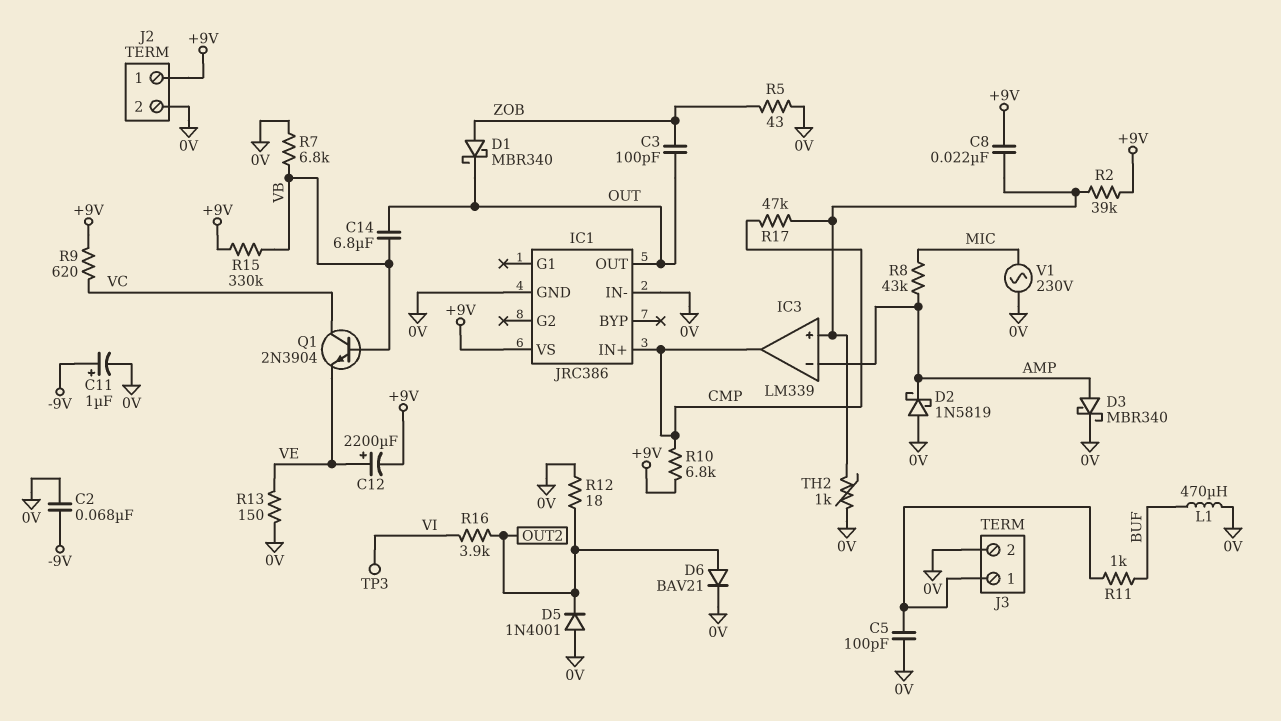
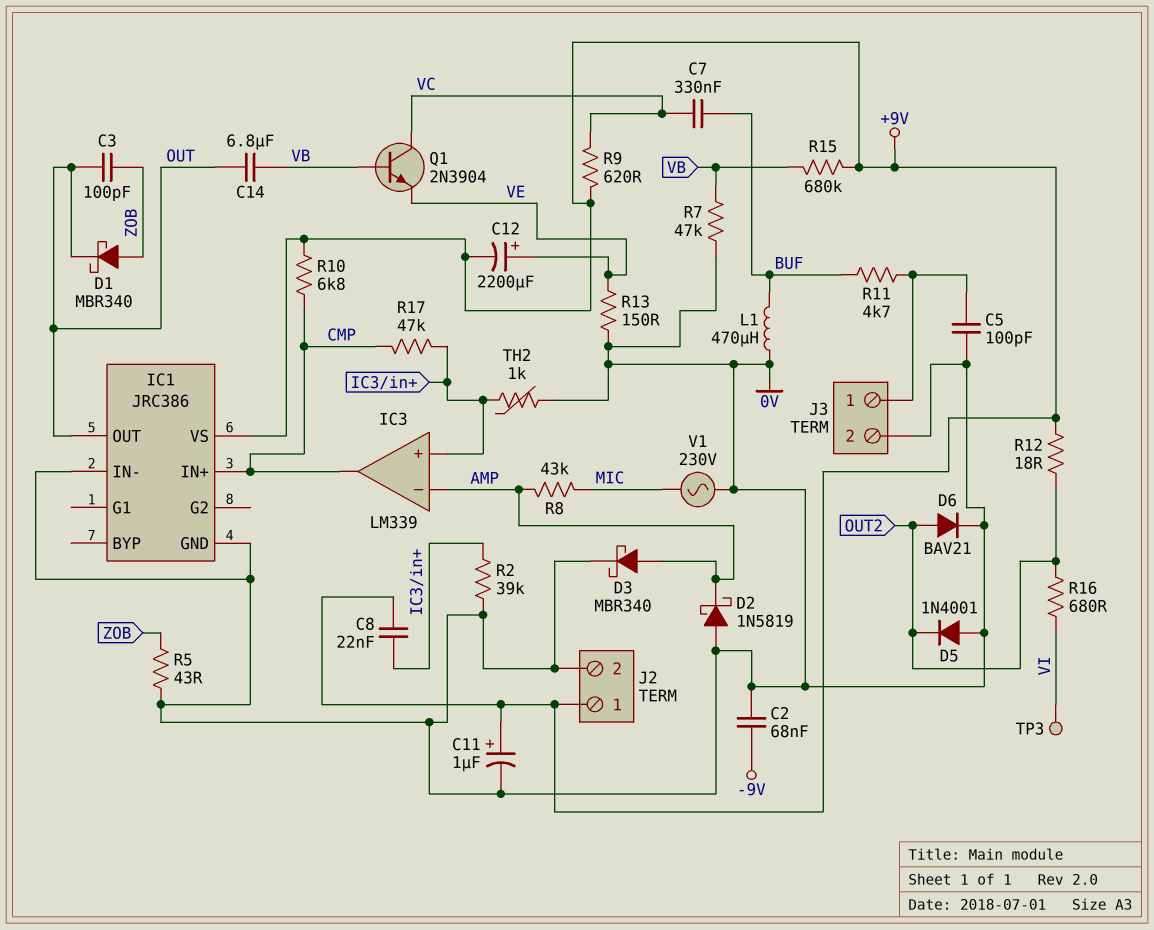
C7: none -> 330nF (BUF, VC)
C11: 1uF (plus -9V, minus 0V) -> 1uF (plus +9V, minus 0V)
R2: 39k (+9V, IC3/in+) -> 39k (0V, IC3/in+)
R7: 6.8k (0V, VB) -> 47k (0V, VB)
R11: 1k (BUF, J3/1) -> 4.7k (BUF, J3/1)
R12: 18 (0V, OUT2) -> 18 (+9V, OUT2)
R15: 330k (+9V, VB) -> 680k (+9V, VB)
R16: 3.9k (OUT2, VI) -> 680 (OUT2, VI)

